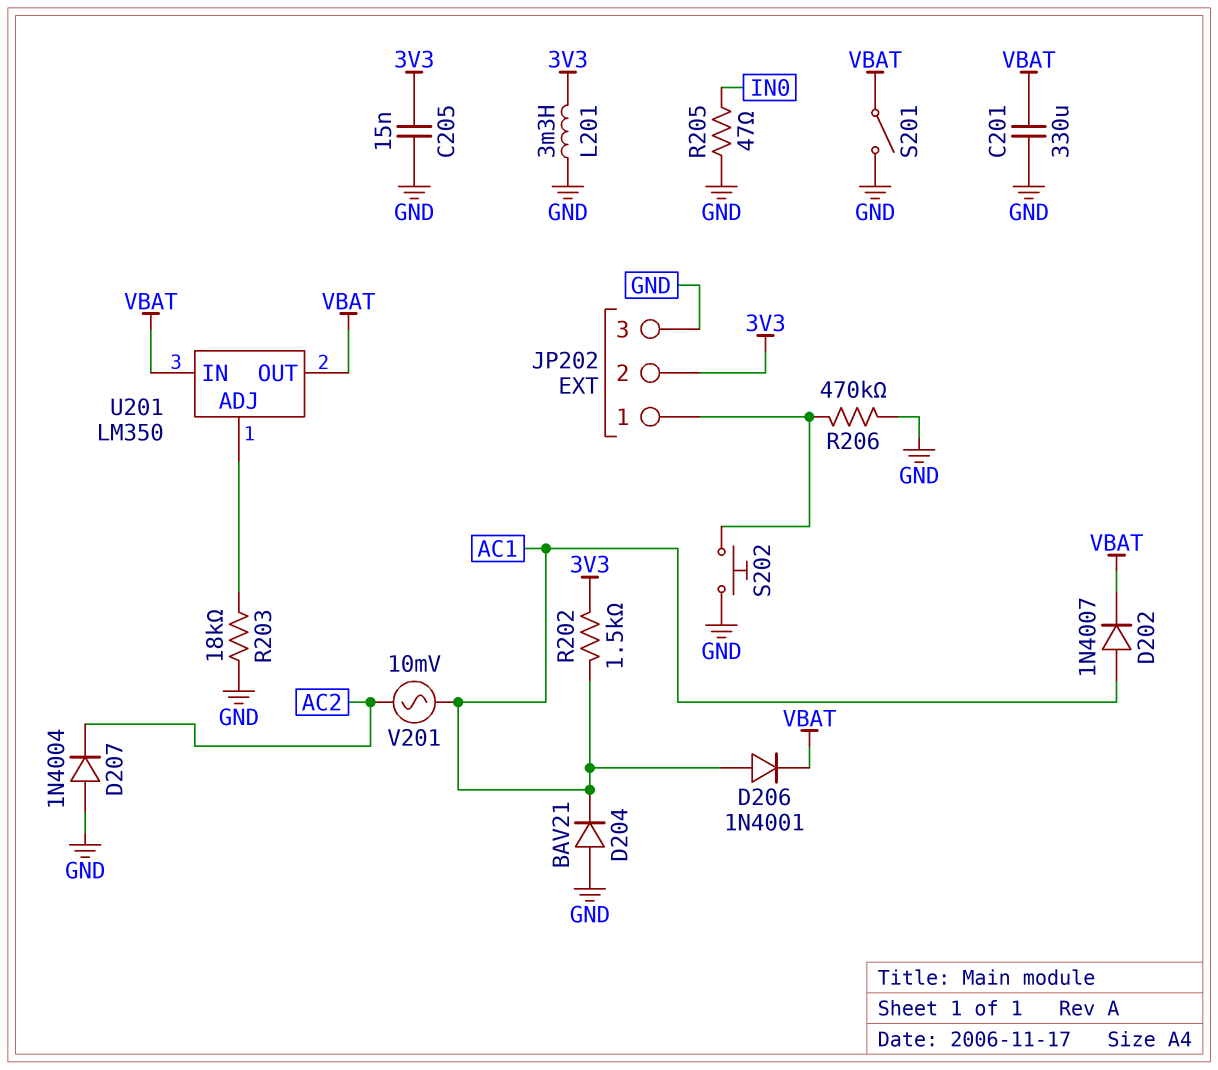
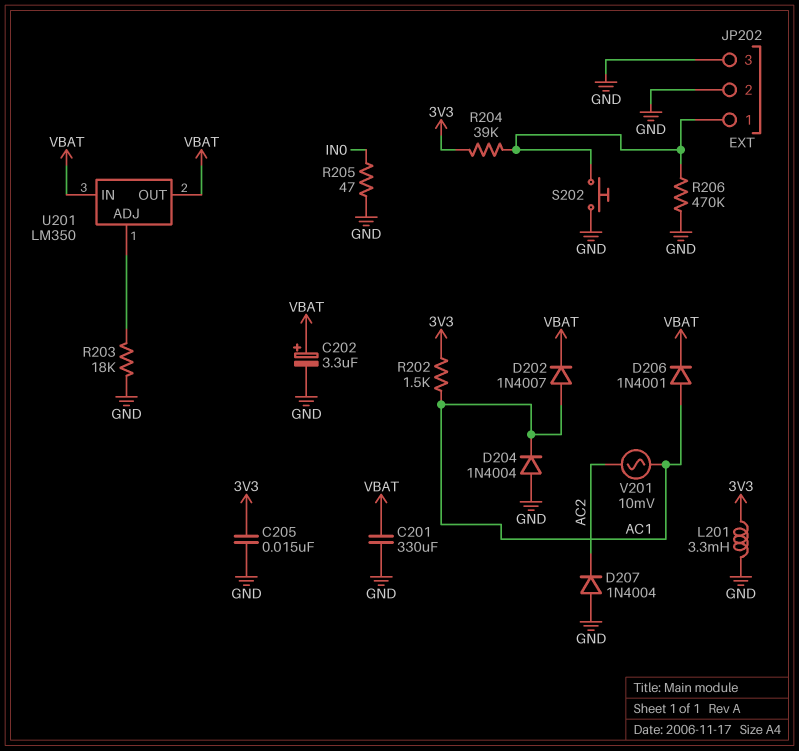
C202: none -> 3.3uF (plus VBAT, minus GND)
D204: diode BAV21 (A GND, K AC1) -> diode 1N4004 (A GND, K AC1)
JP202 pin 2: 3V3 -> GND
R204: none -> 39k (3V3, JP202/1)
S201: switch (GND, VBAT) -> none

